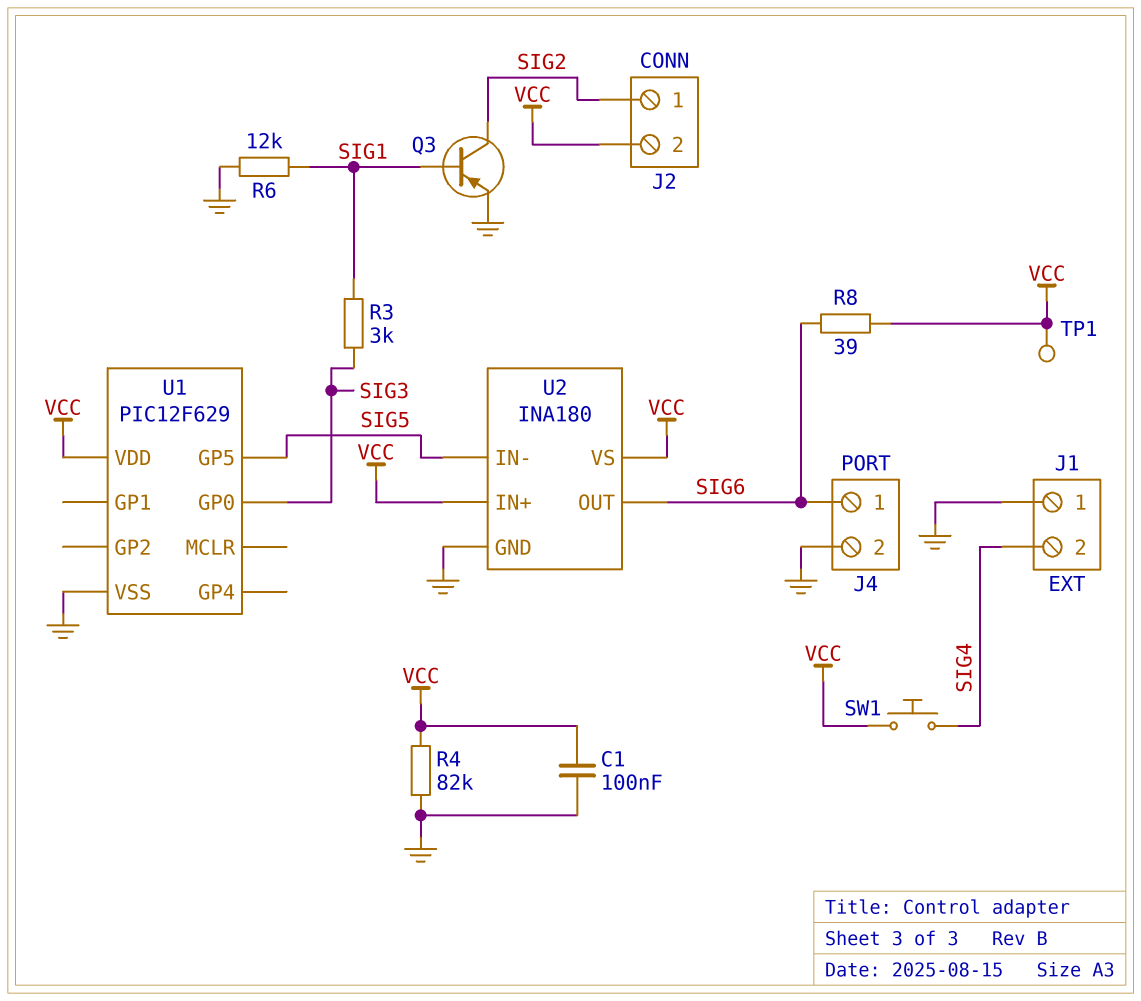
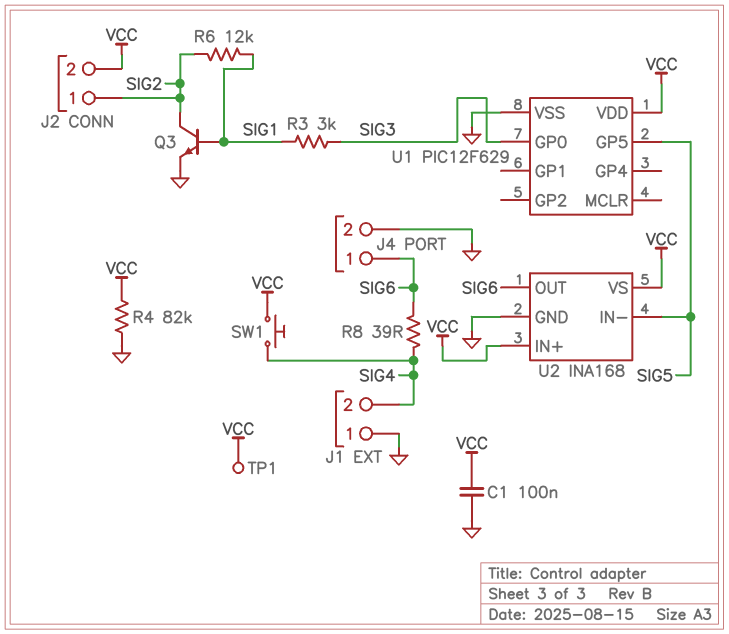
Q3: PNP (B SIG1, C SIG2, E GND) -> NPN (B SIG1, C SIG2, E GND)
R6: 12k (GND, SIG1) -> 12k (SIG1, SIG2)
R8: 39 (SIG6, VCC) -> 39 (SIG4, SIG6)
U2: INA180 -> INA168

